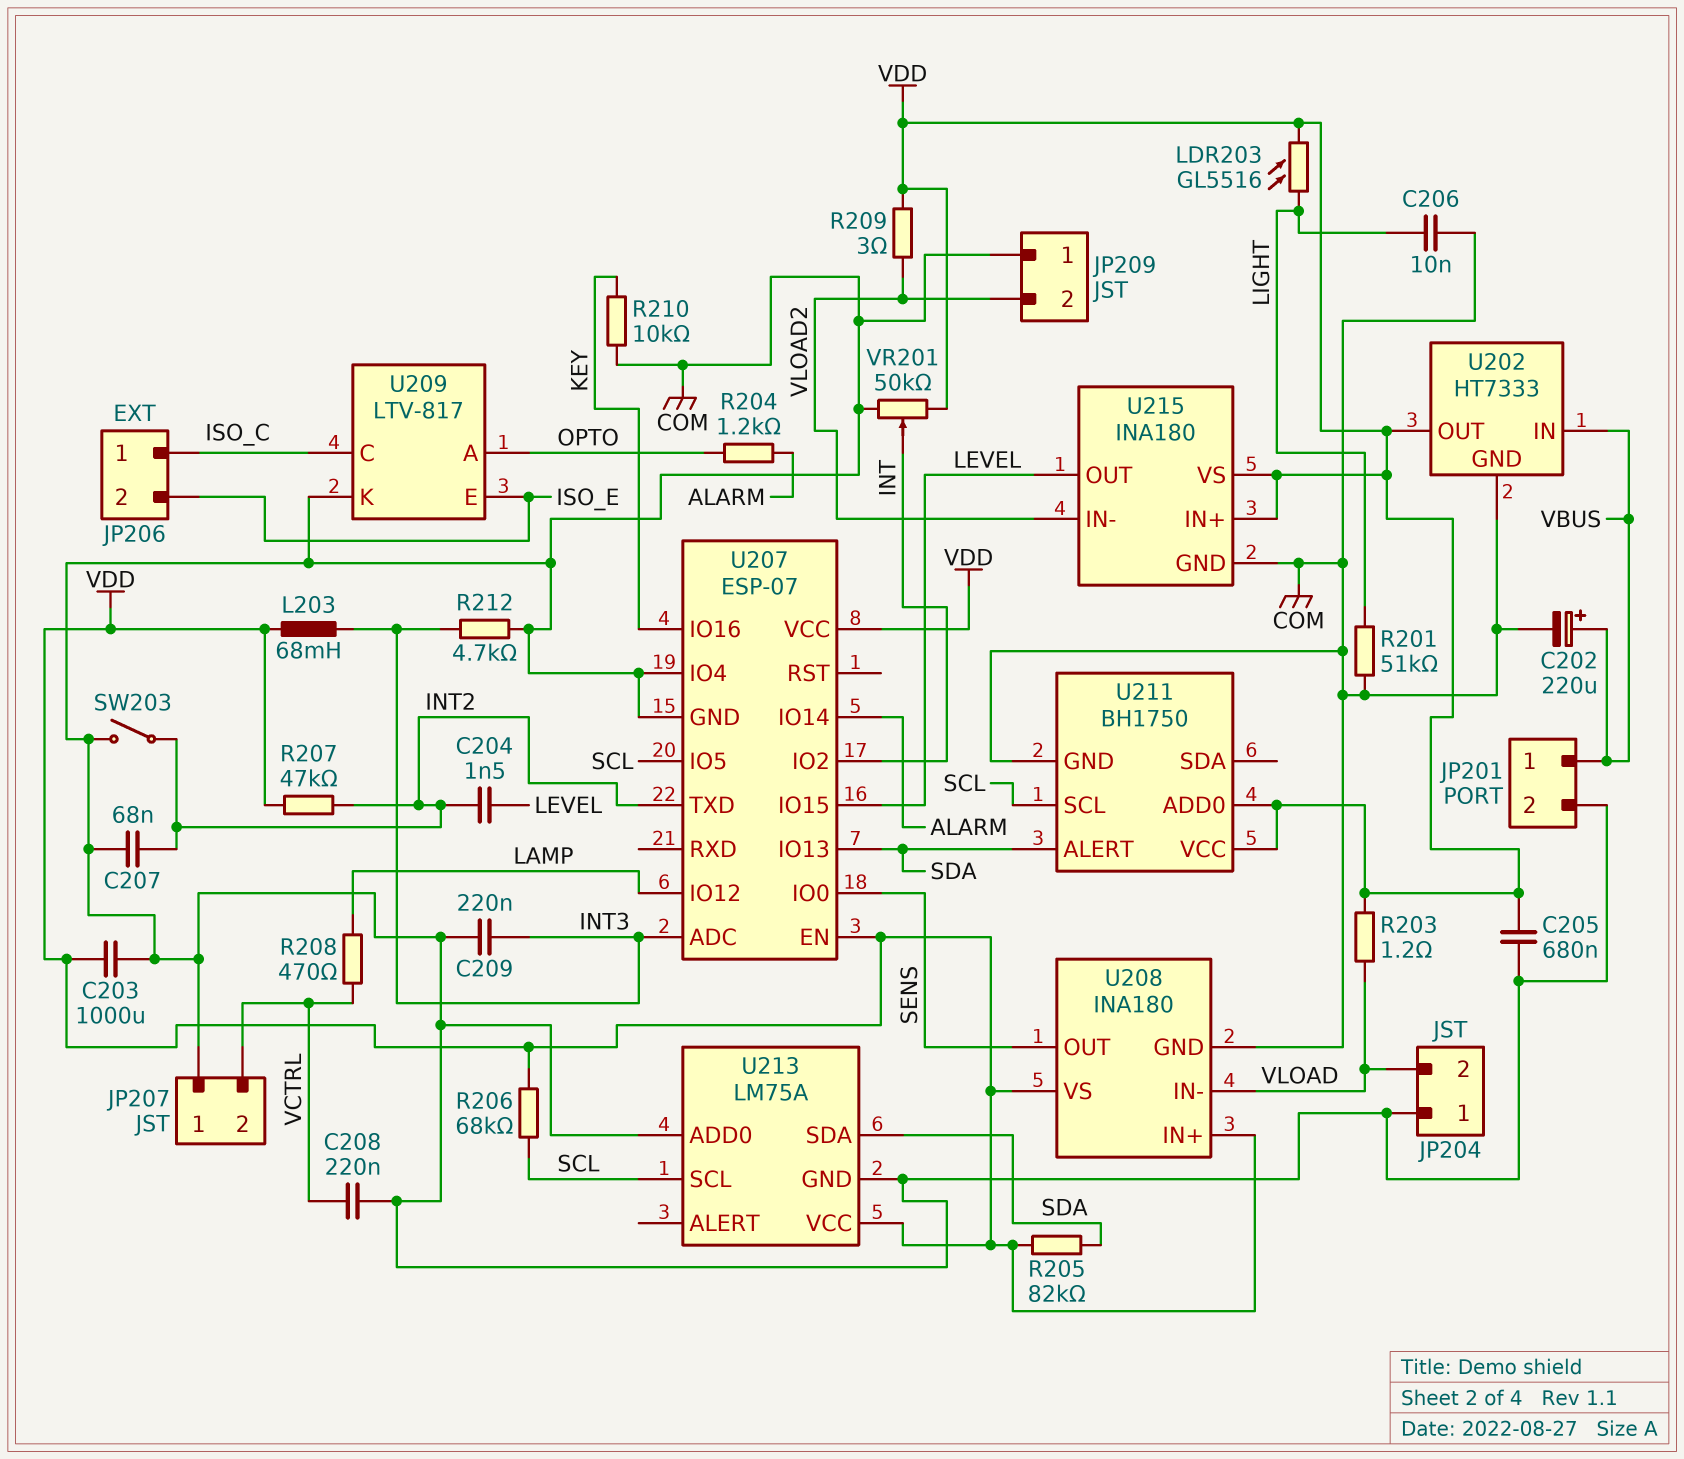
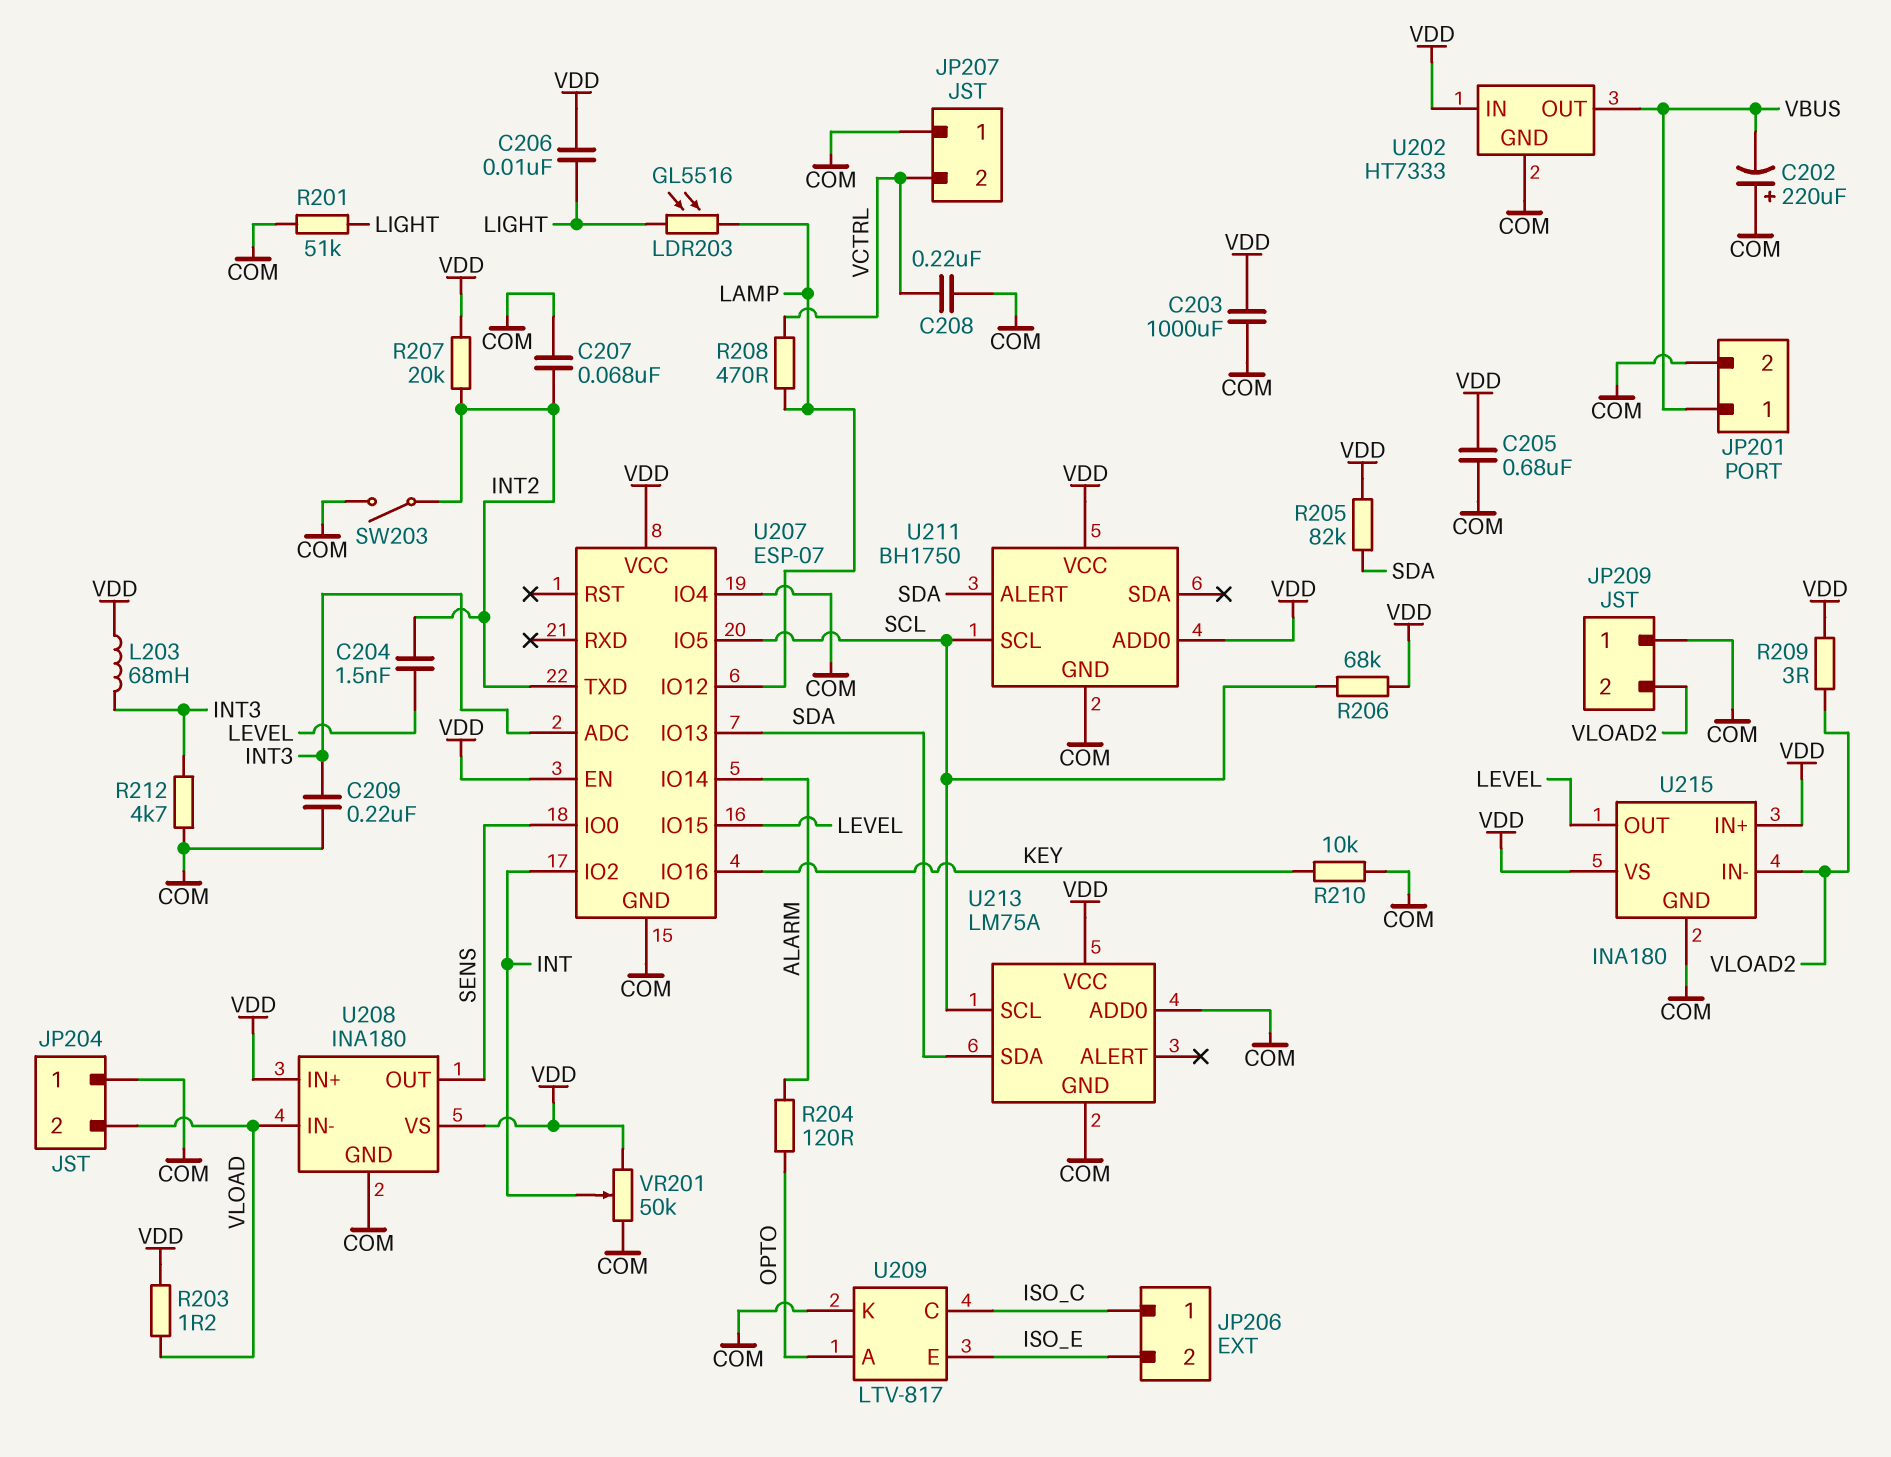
C202: 220uF (plus VBUS, minus COM) -> 220uF (plus COM, minus VBUS)
C206: 10nF (COM, LIGHT) -> 10nF (LIGHT, VDD)
LDR203: GL5516 (LIGHT, VDD) -> GL5516 (LAMP, LIGHT)
R204: 1.2k (ALARM, OPTO) -> 120 (ALARM, OPTO)
R207: 47k (INT2, VDD) -> 20k (INT2, VDD)
U202 pin IN: VBUS -> VDD
U202 pin OUT: VDD -> VBUS

